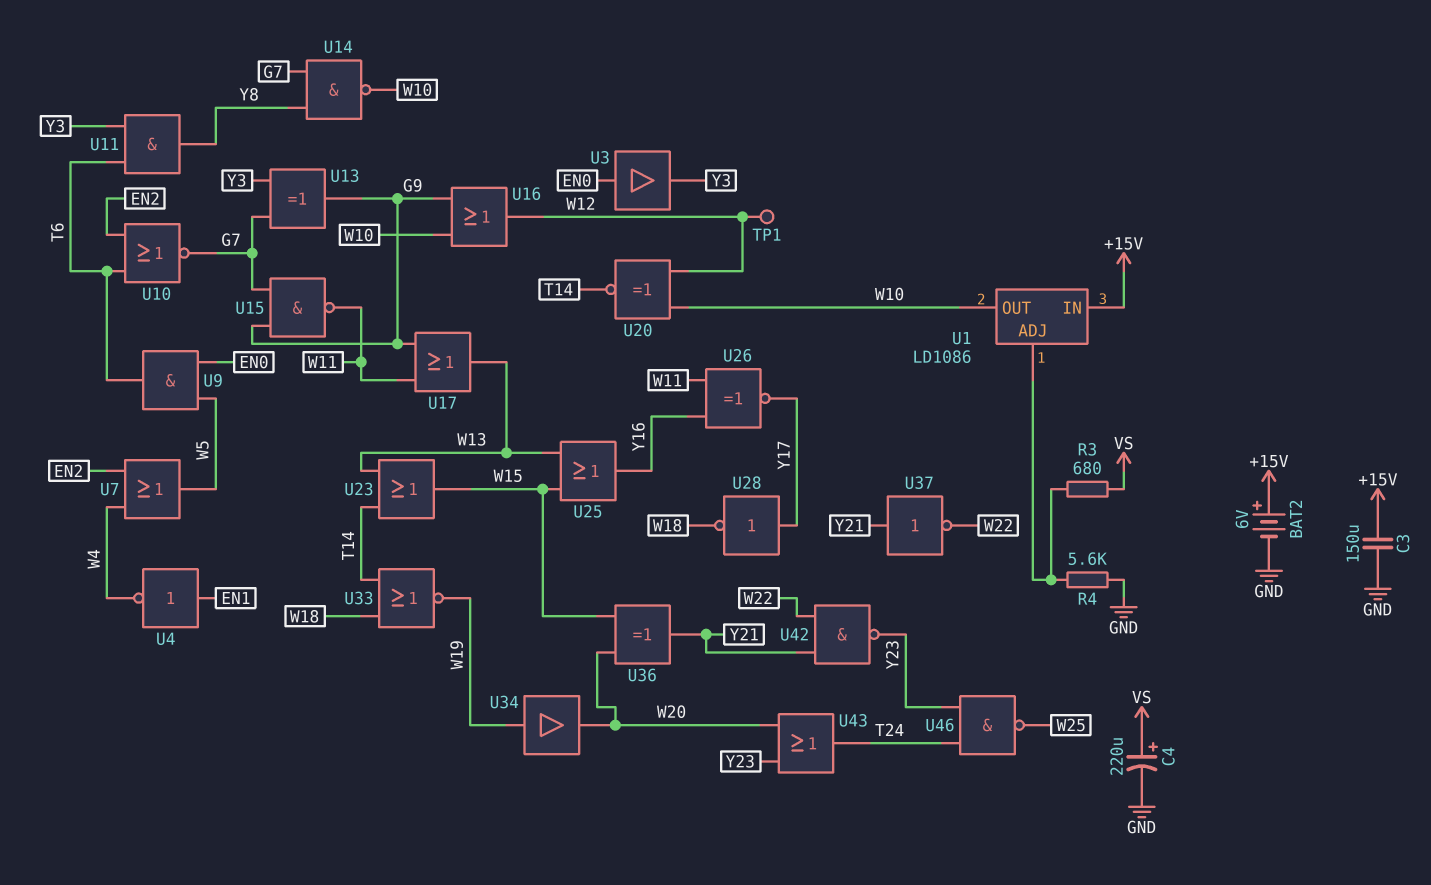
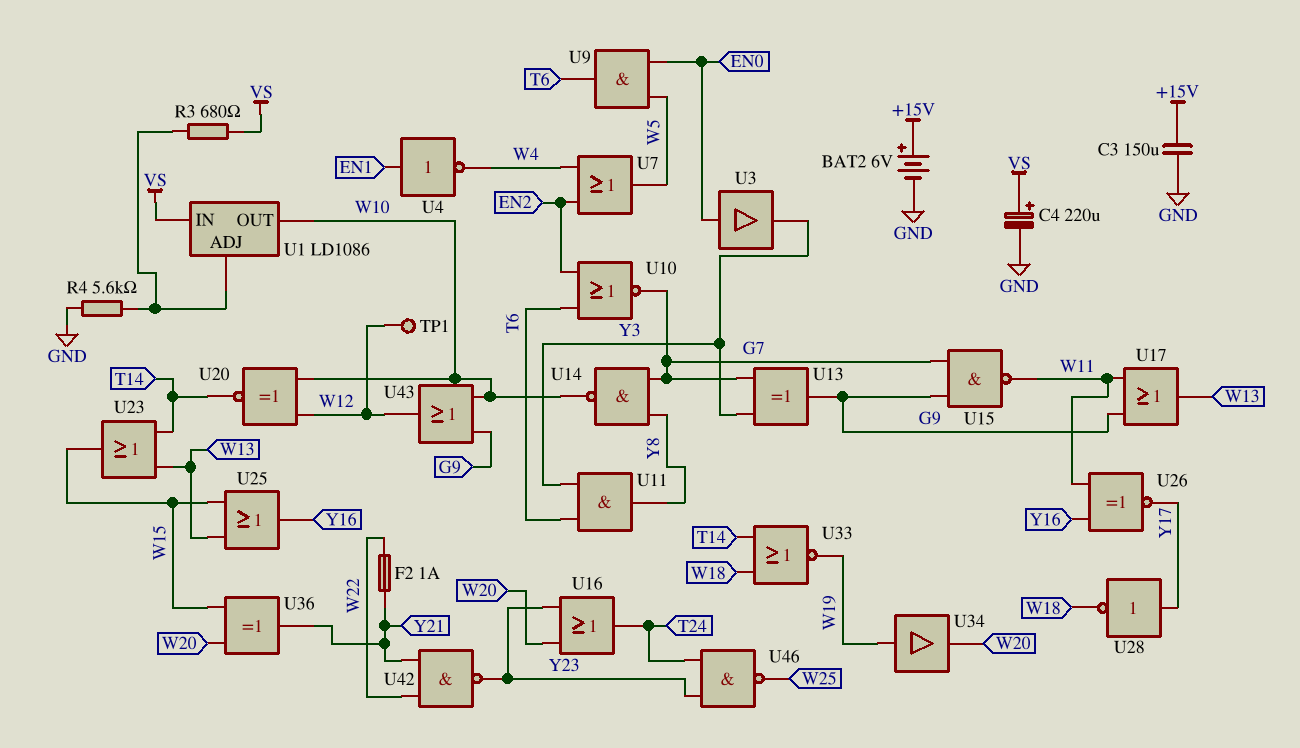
F2: none -> 1A (W22, Y21)
U1 pin IN: +15V -> VS
U16: OR (in G9, in W10, out W12) -> OR (in W20, in Y23, out T24)
U37: NOT (in Y21, out W22) -> none
U43: OR (in W20, in Y23, out T24) -> OR (in G9, in W10, out W12)

